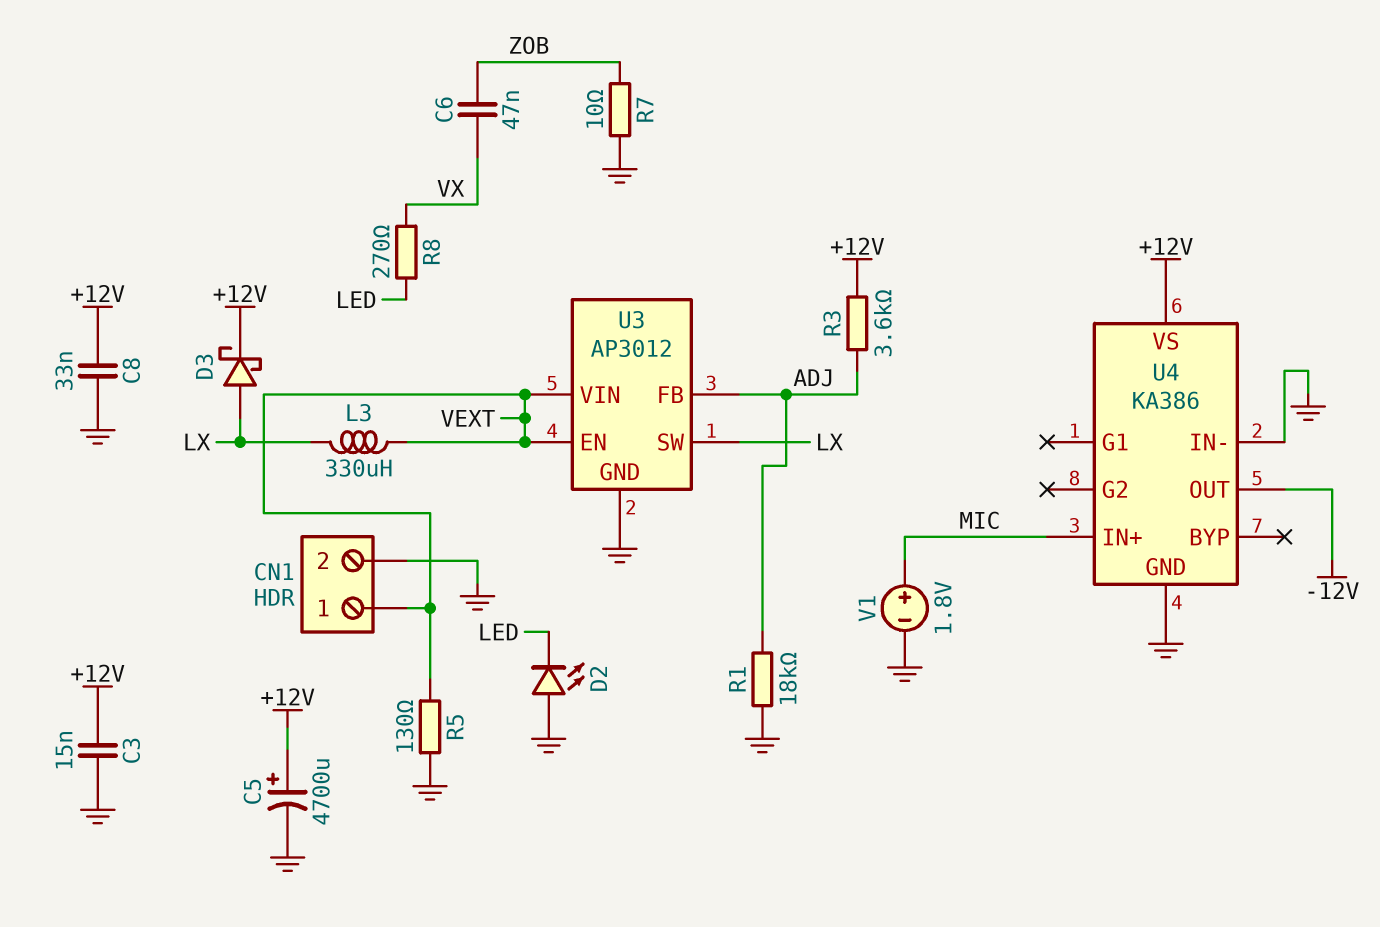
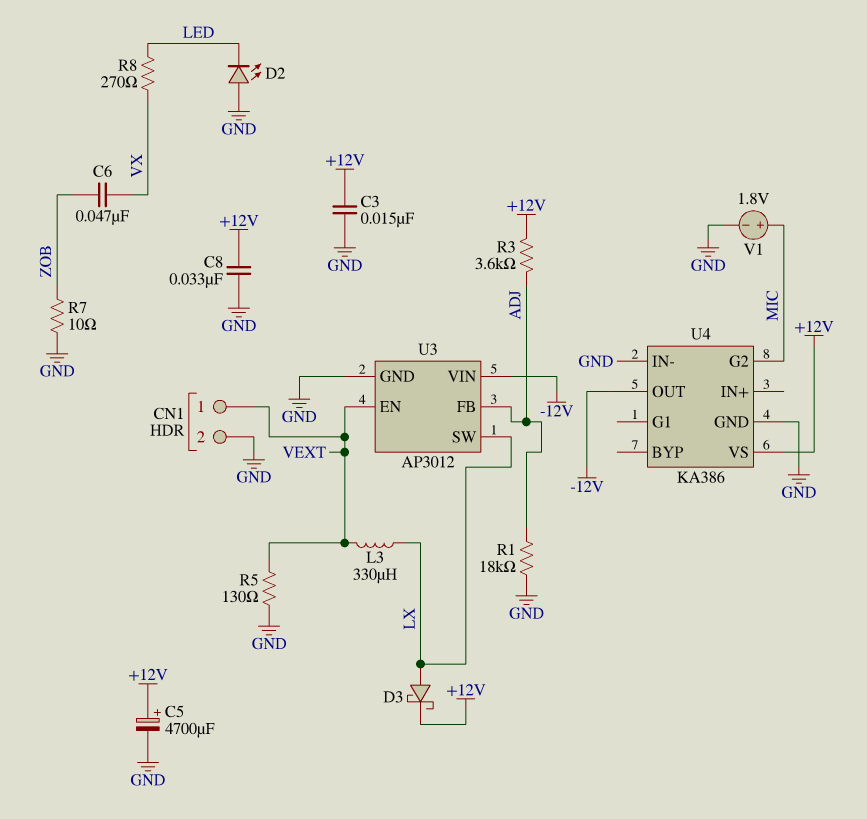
U3 pin VIN: VEXT -> -12V
U4 pin G2: none -> MIC
U4 pin IN+: MIC -> none

